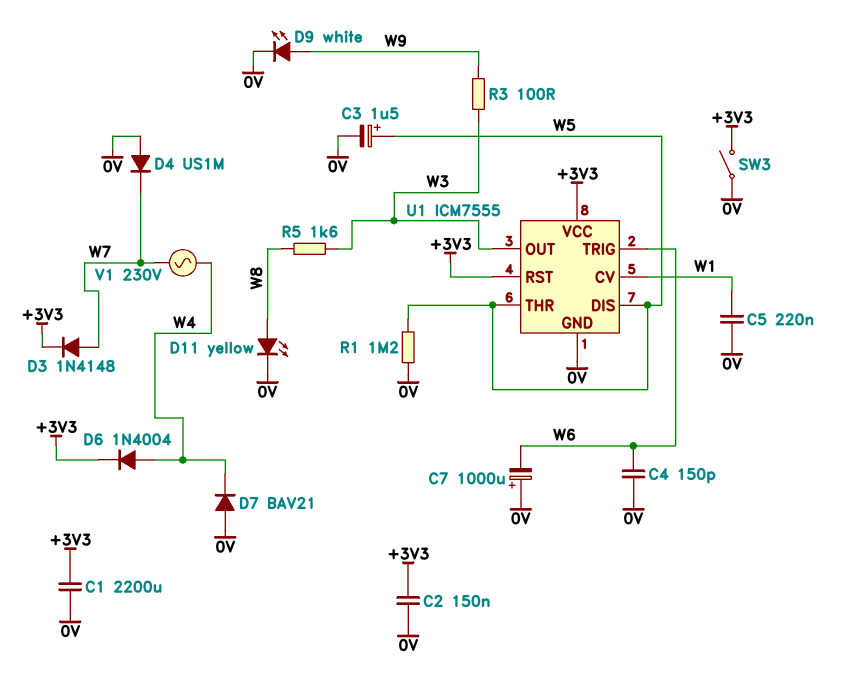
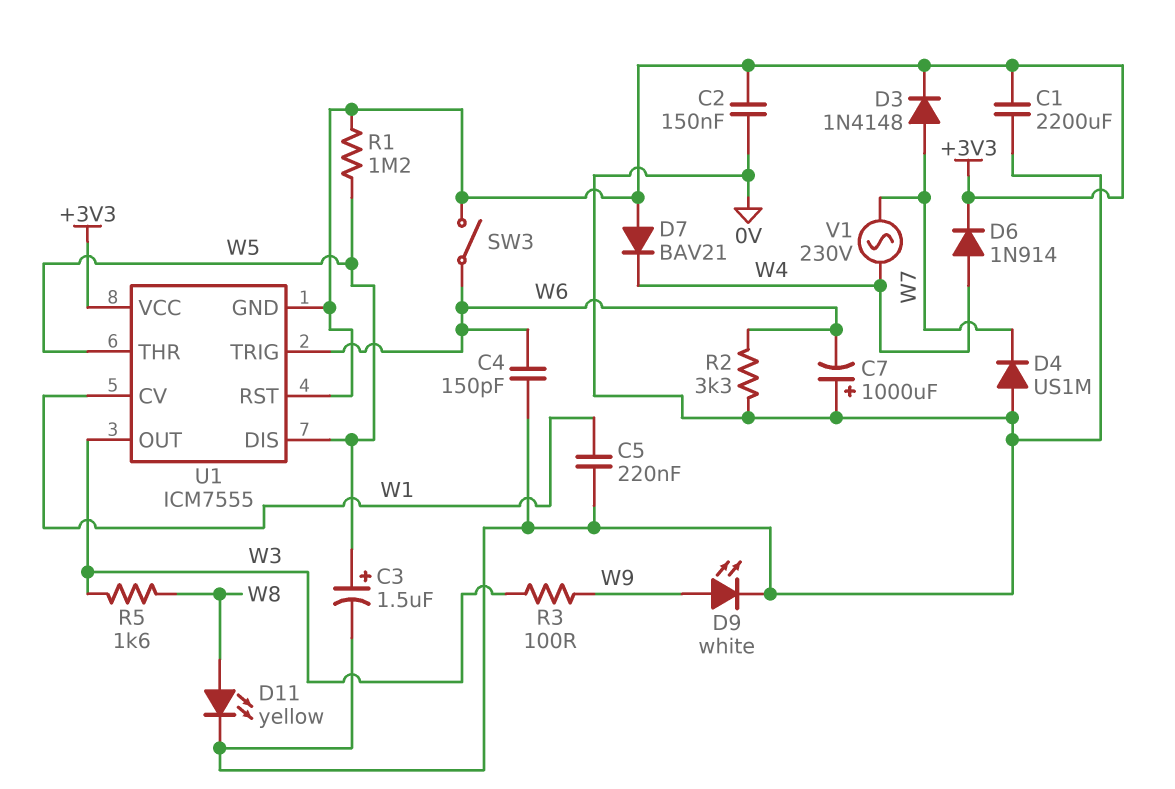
D6: diode 1N4004 (A W4, K +3V3) -> diode 1N914 (A W4, K +3V3)
D7: diode BAV21 (A 0V, K W4) -> diode BAV21 (A +3V3, K W4)
R1: 1.2M (0V, W5) -> 1.2M (+3V3, W5)
R2: none -> 3.3k (0V, W6)
SW3: switch (+3V3, 0V) -> switch (+3V3, W6)
U1 pin GND: 0V -> +3V3

